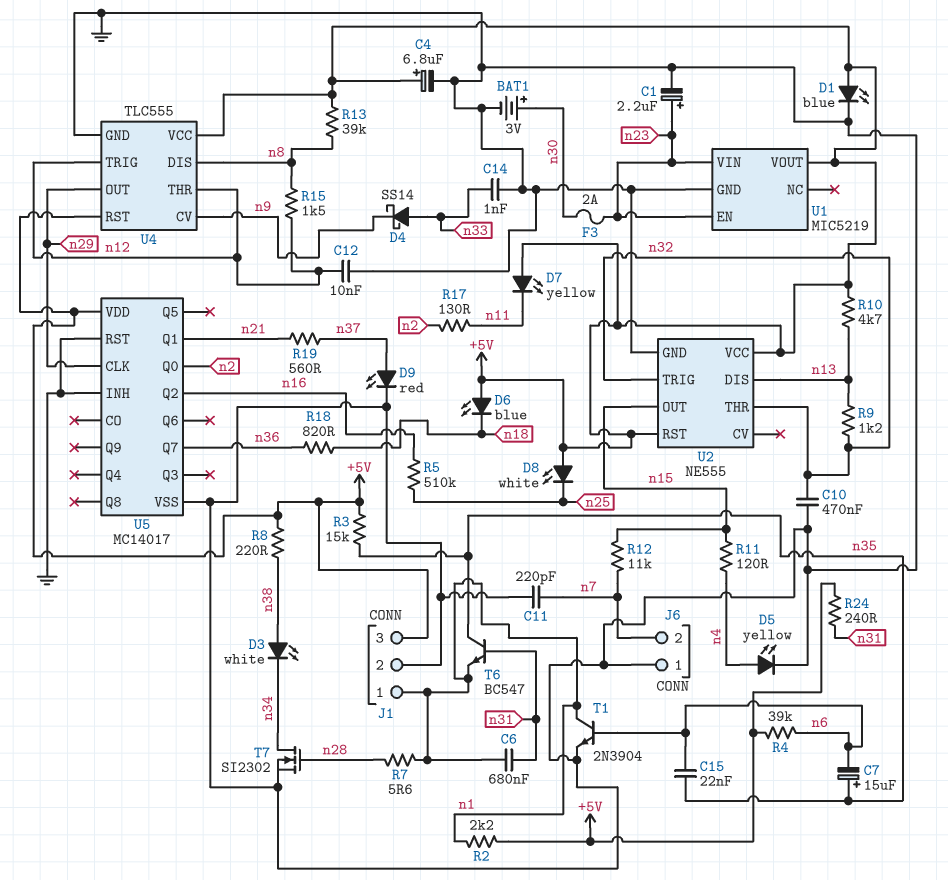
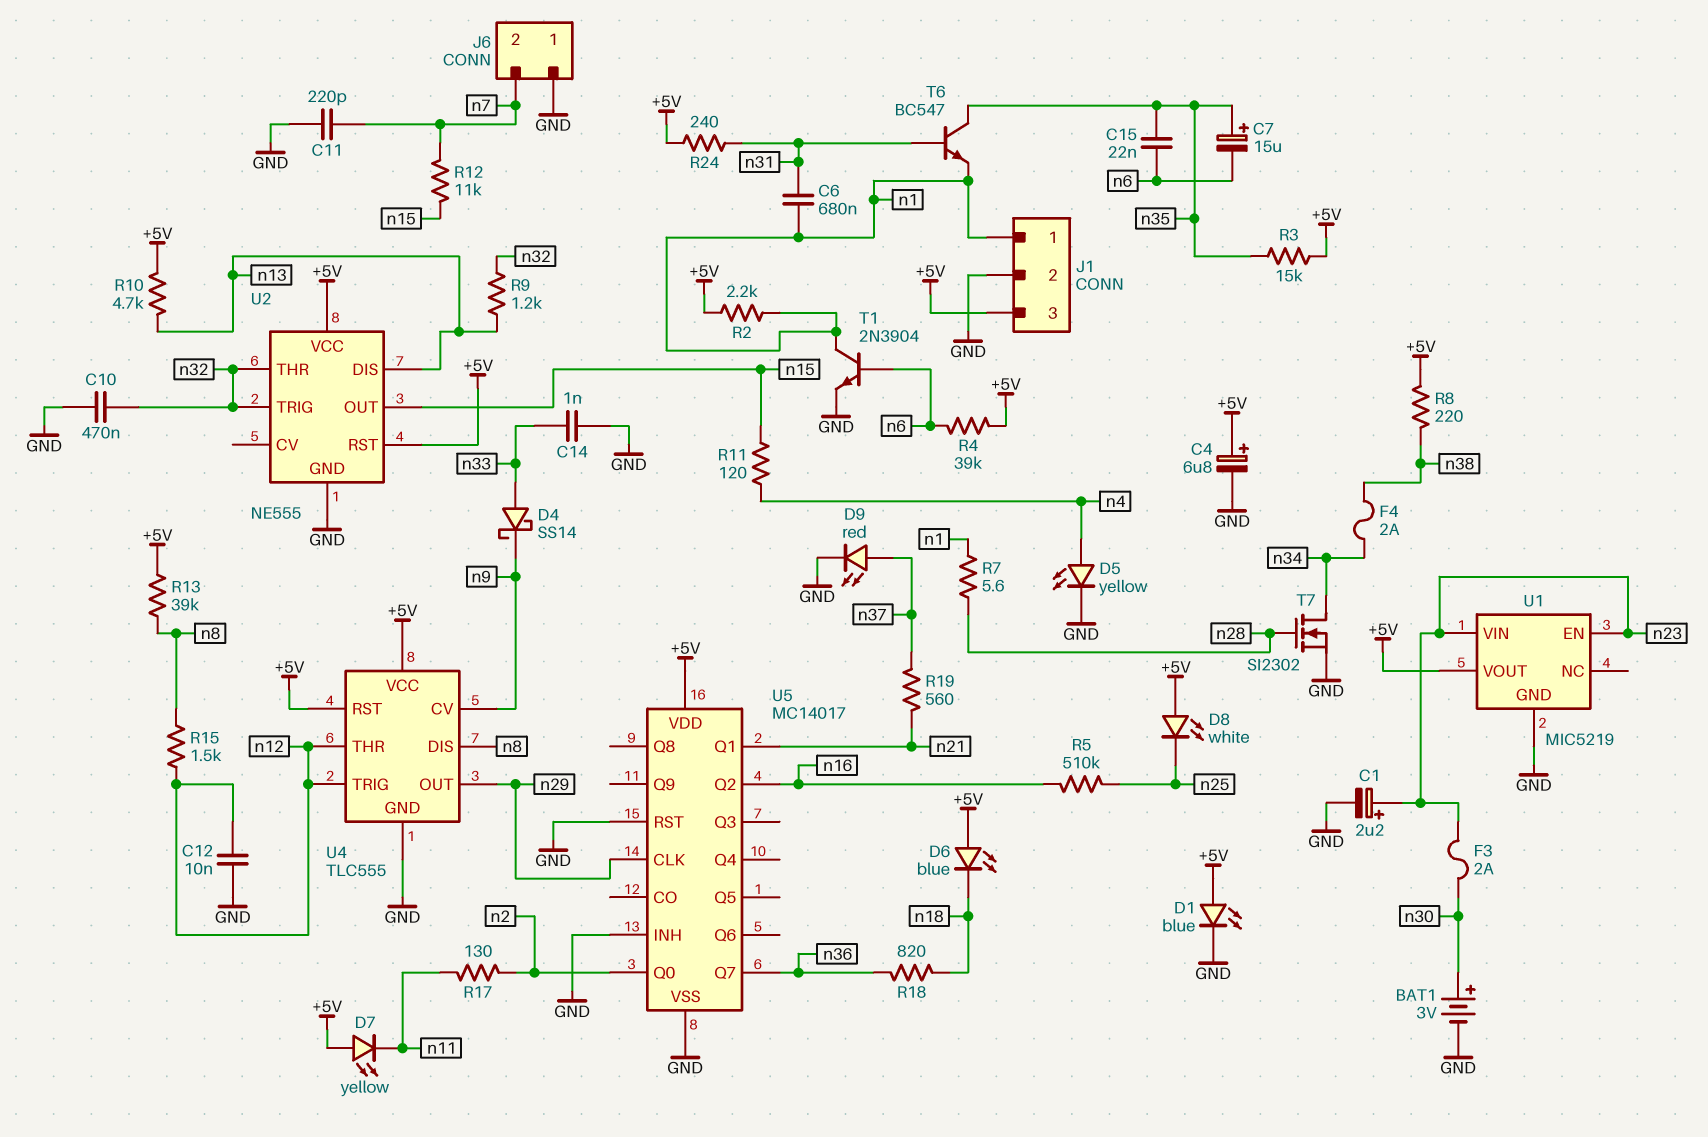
D3: LED white (A n38, K n34) -> none
F4: none -> 2A (n34, n38)

